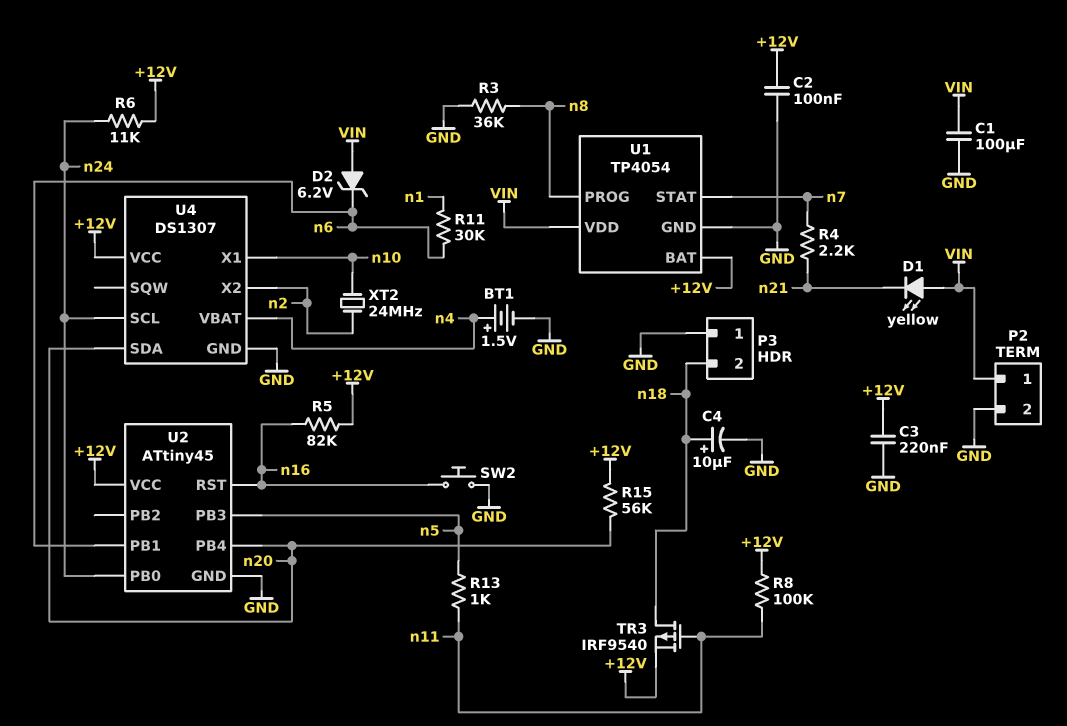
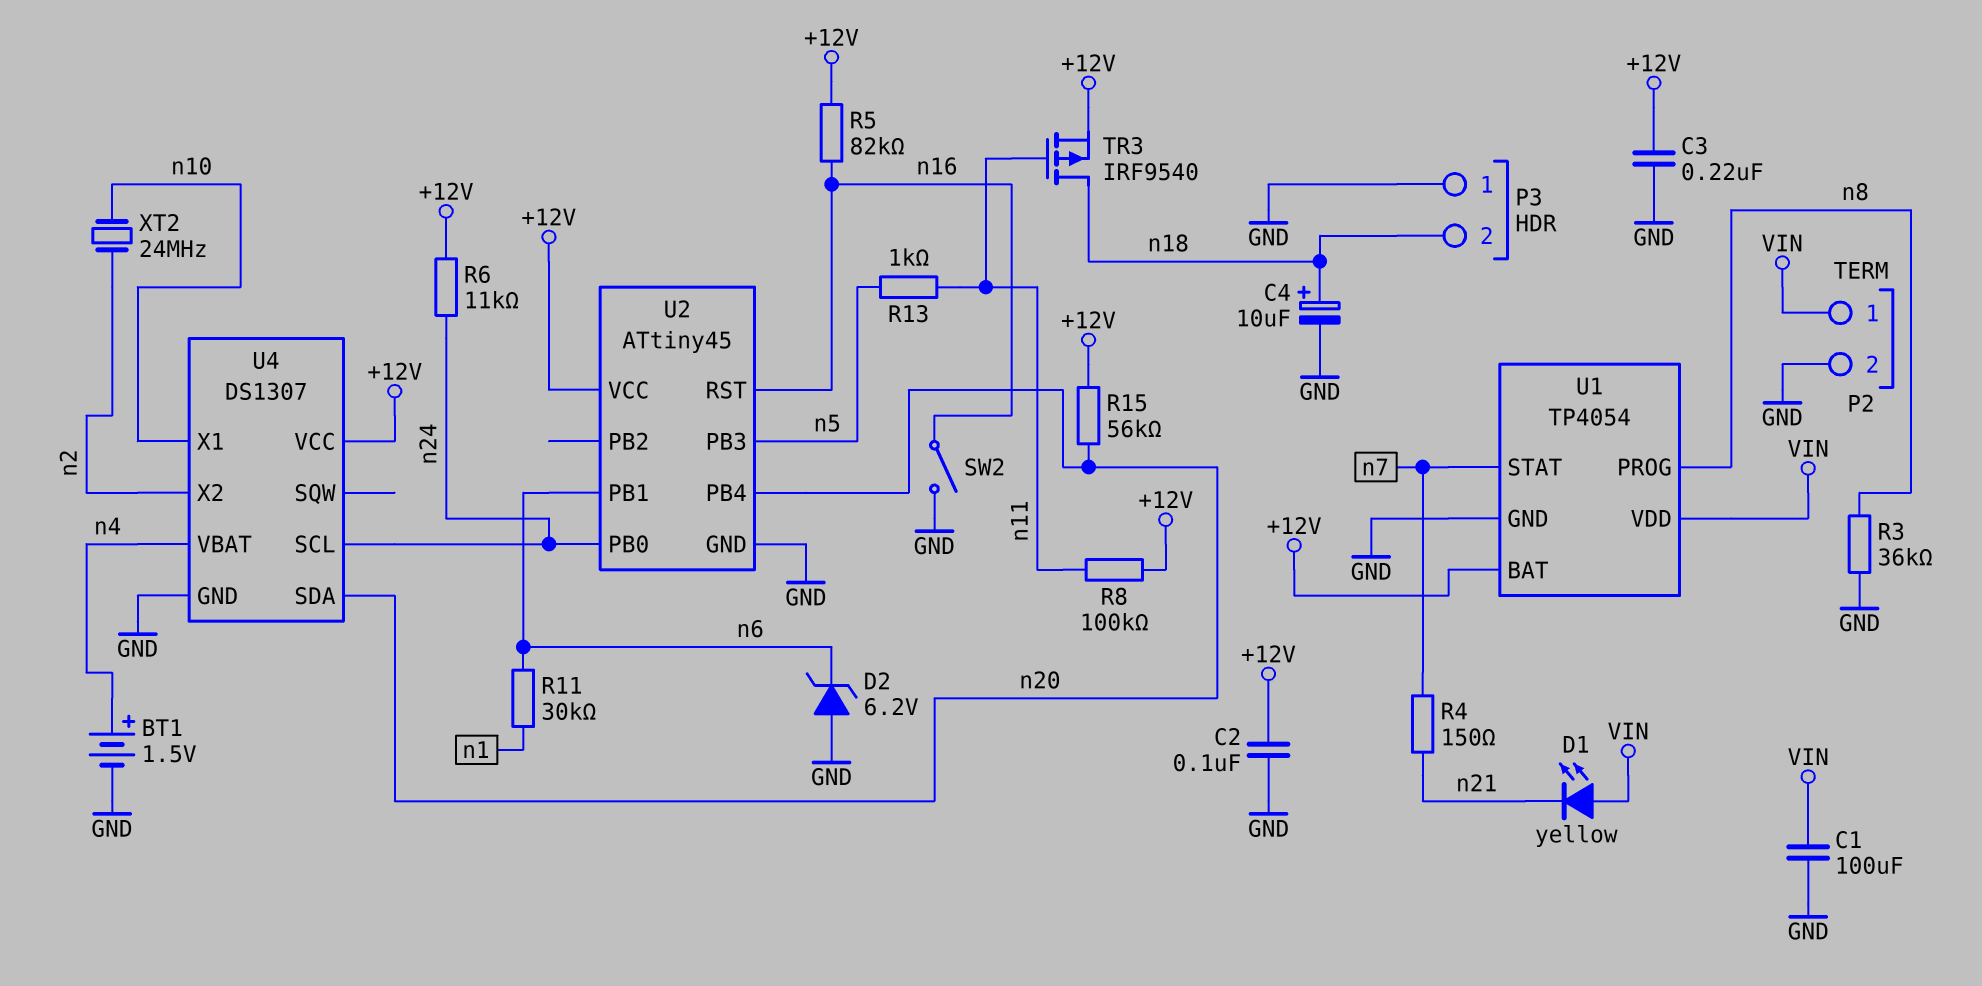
D2: zener 6.2V (A VIN, K n6) -> zener 6.2V (A GND, K n6)
R4: 2.2k (n7, n21) -> 150 (n7, n21)
SW2: button (GND, n16) -> switch (GND, n16)

